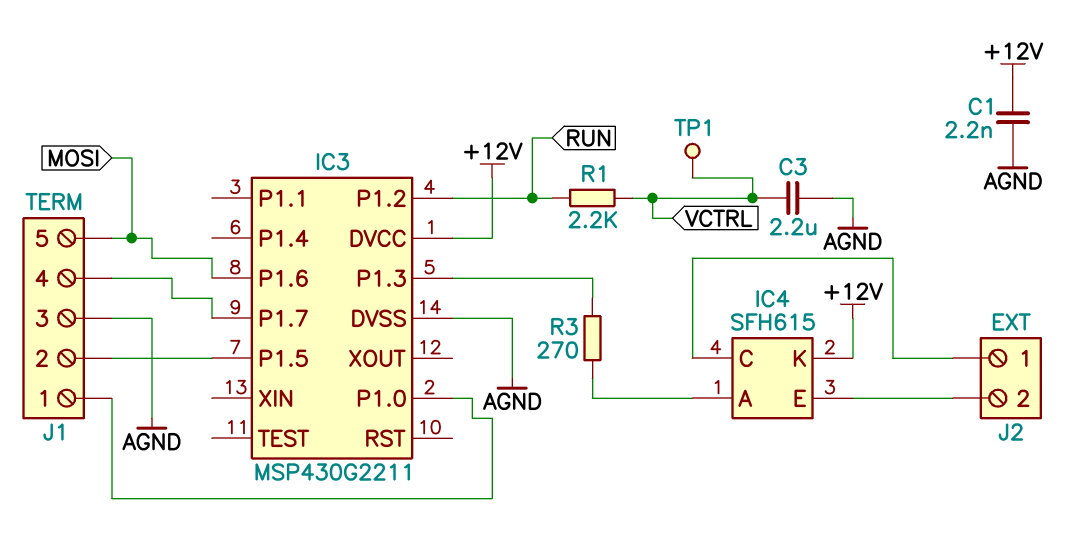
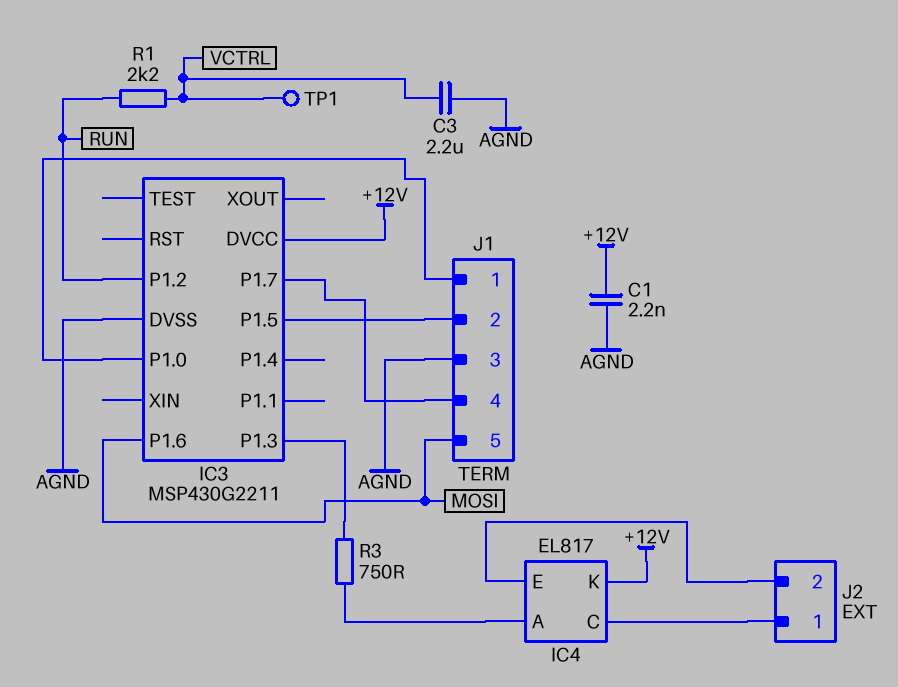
IC4: SFH615 -> EL817
R3: 270 (IC3/P1.3, IC4/A) -> 750 (IC3/P1.3, IC4/A)

